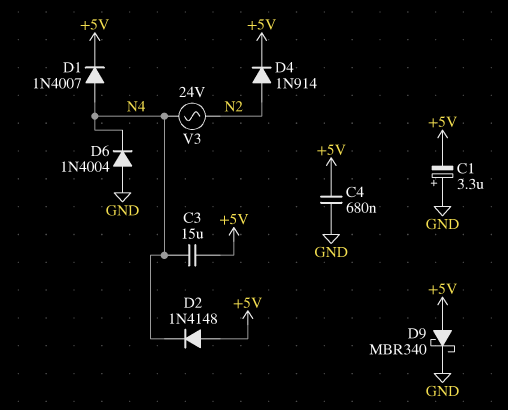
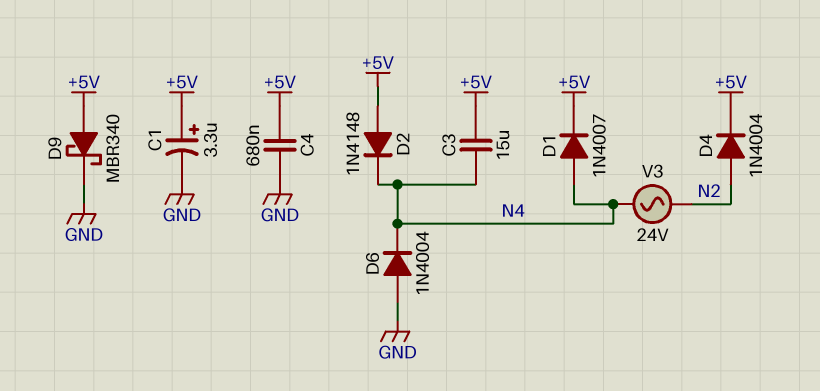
C1: 3.3uF (plus GND, minus +5V) -> 3.3uF (plus +5V, minus GND)
D4: diode 1N914 (A N2, K +5V) -> diode 1N4004 (A N2, K +5V)

